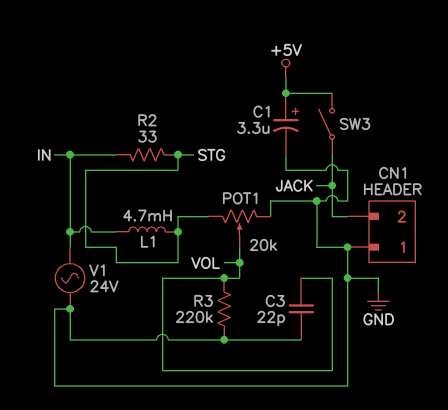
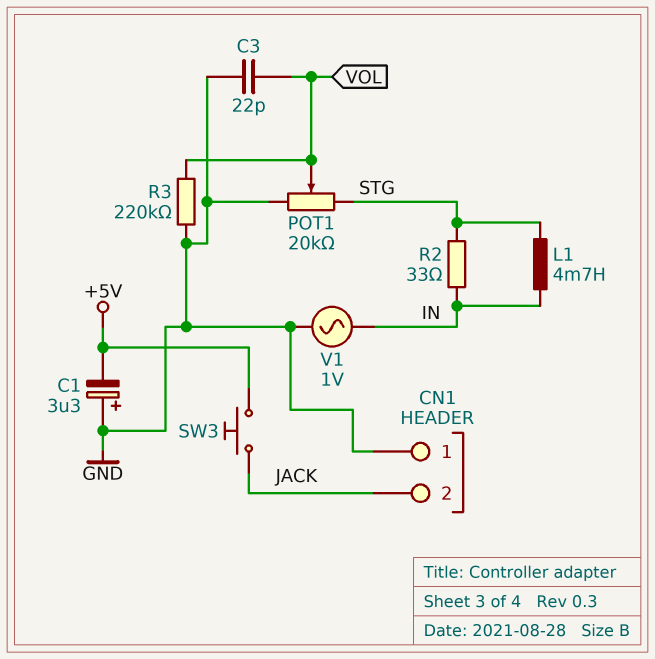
C1: 3.3uF (plus +5V, minus GND) -> 3.3uF (plus GND, minus +5V)
SW3: switch (+5V, JACK) -> button (+5V, JACK)
V1: AC 24V (GND, IN) -> AC 1V (GND, IN)

